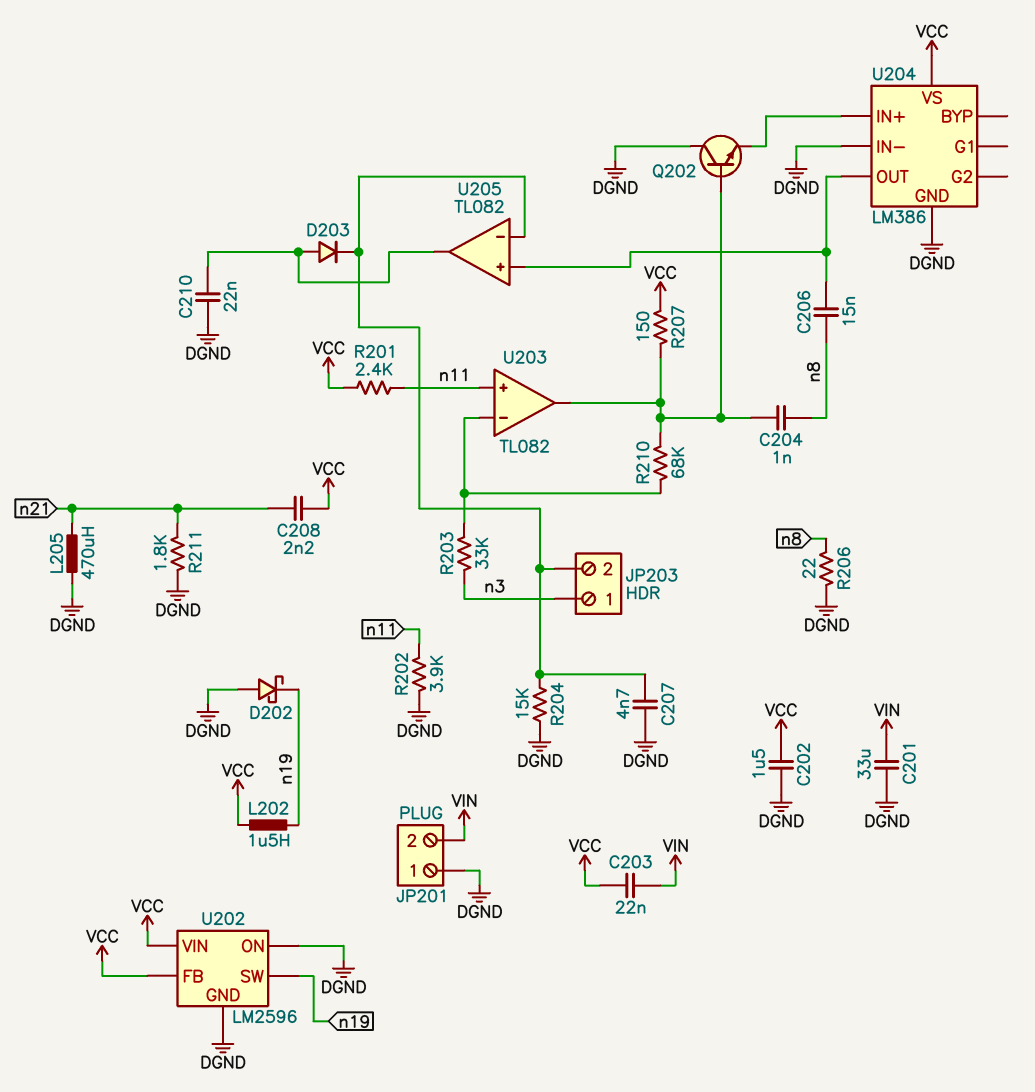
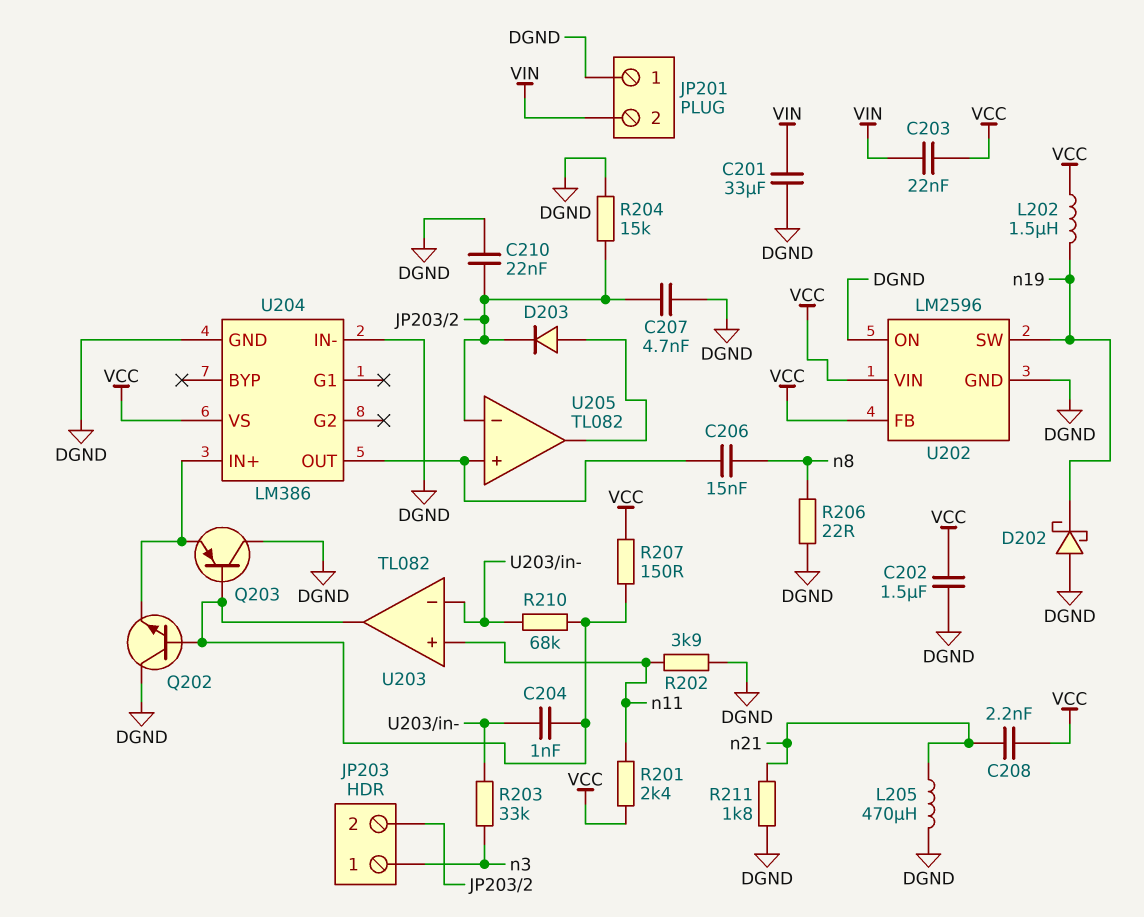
C204: 1nF (U203/out, n8) -> 1nF (U203/in-, U203/out)
C210: 22nF (DGND, U205/out) -> 22nF (DGND, JP203/2)
Q203: none -> PNP (B U203/out, C DGND, E U204/IN+)

